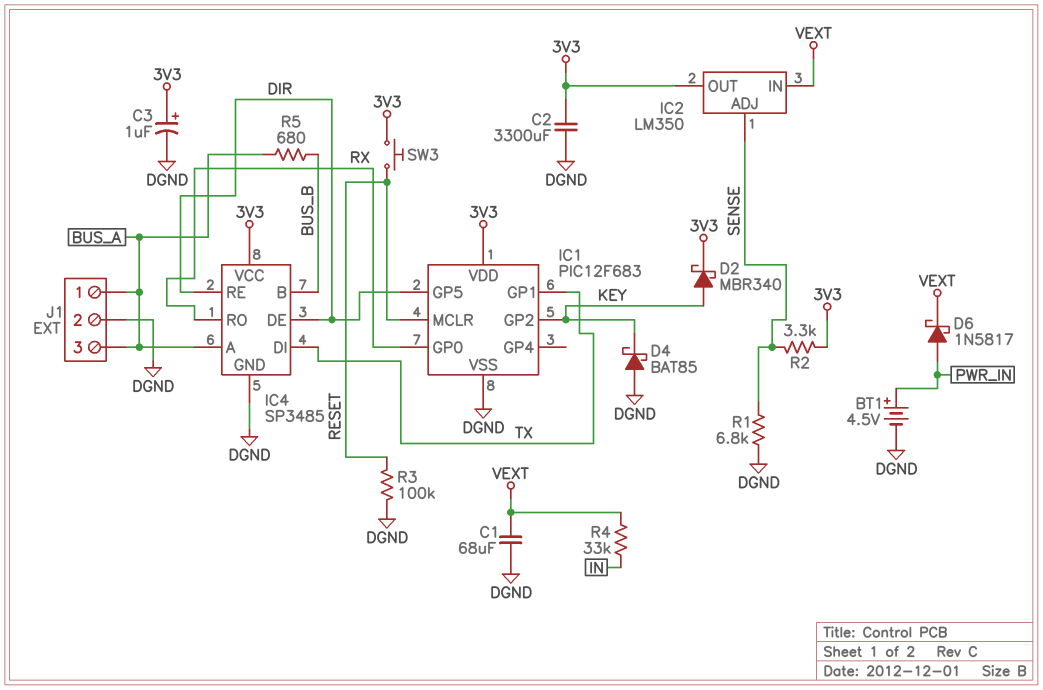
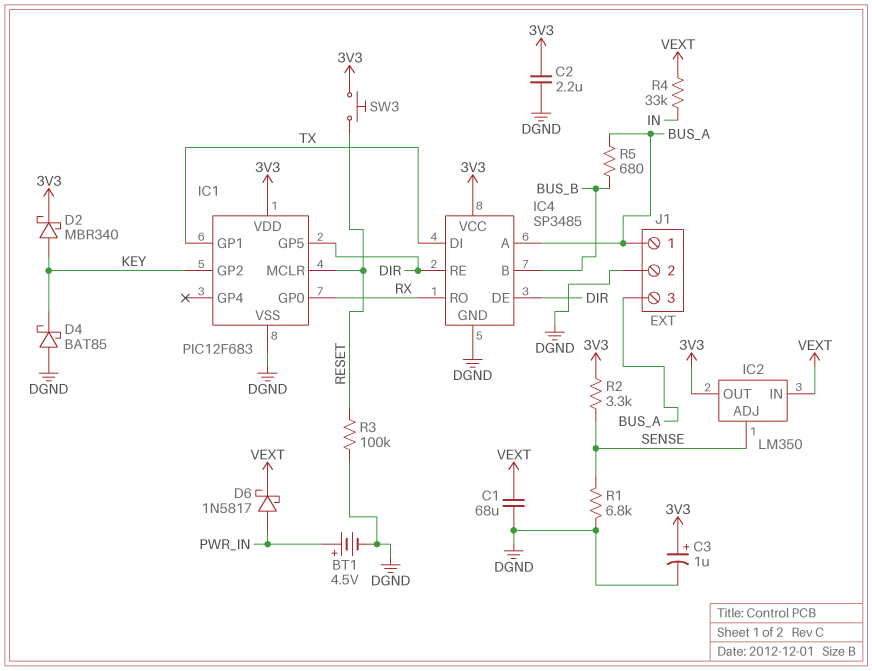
C2: 3300uF (3V3, DGND) -> 2.2uF (3V3, DGND)

